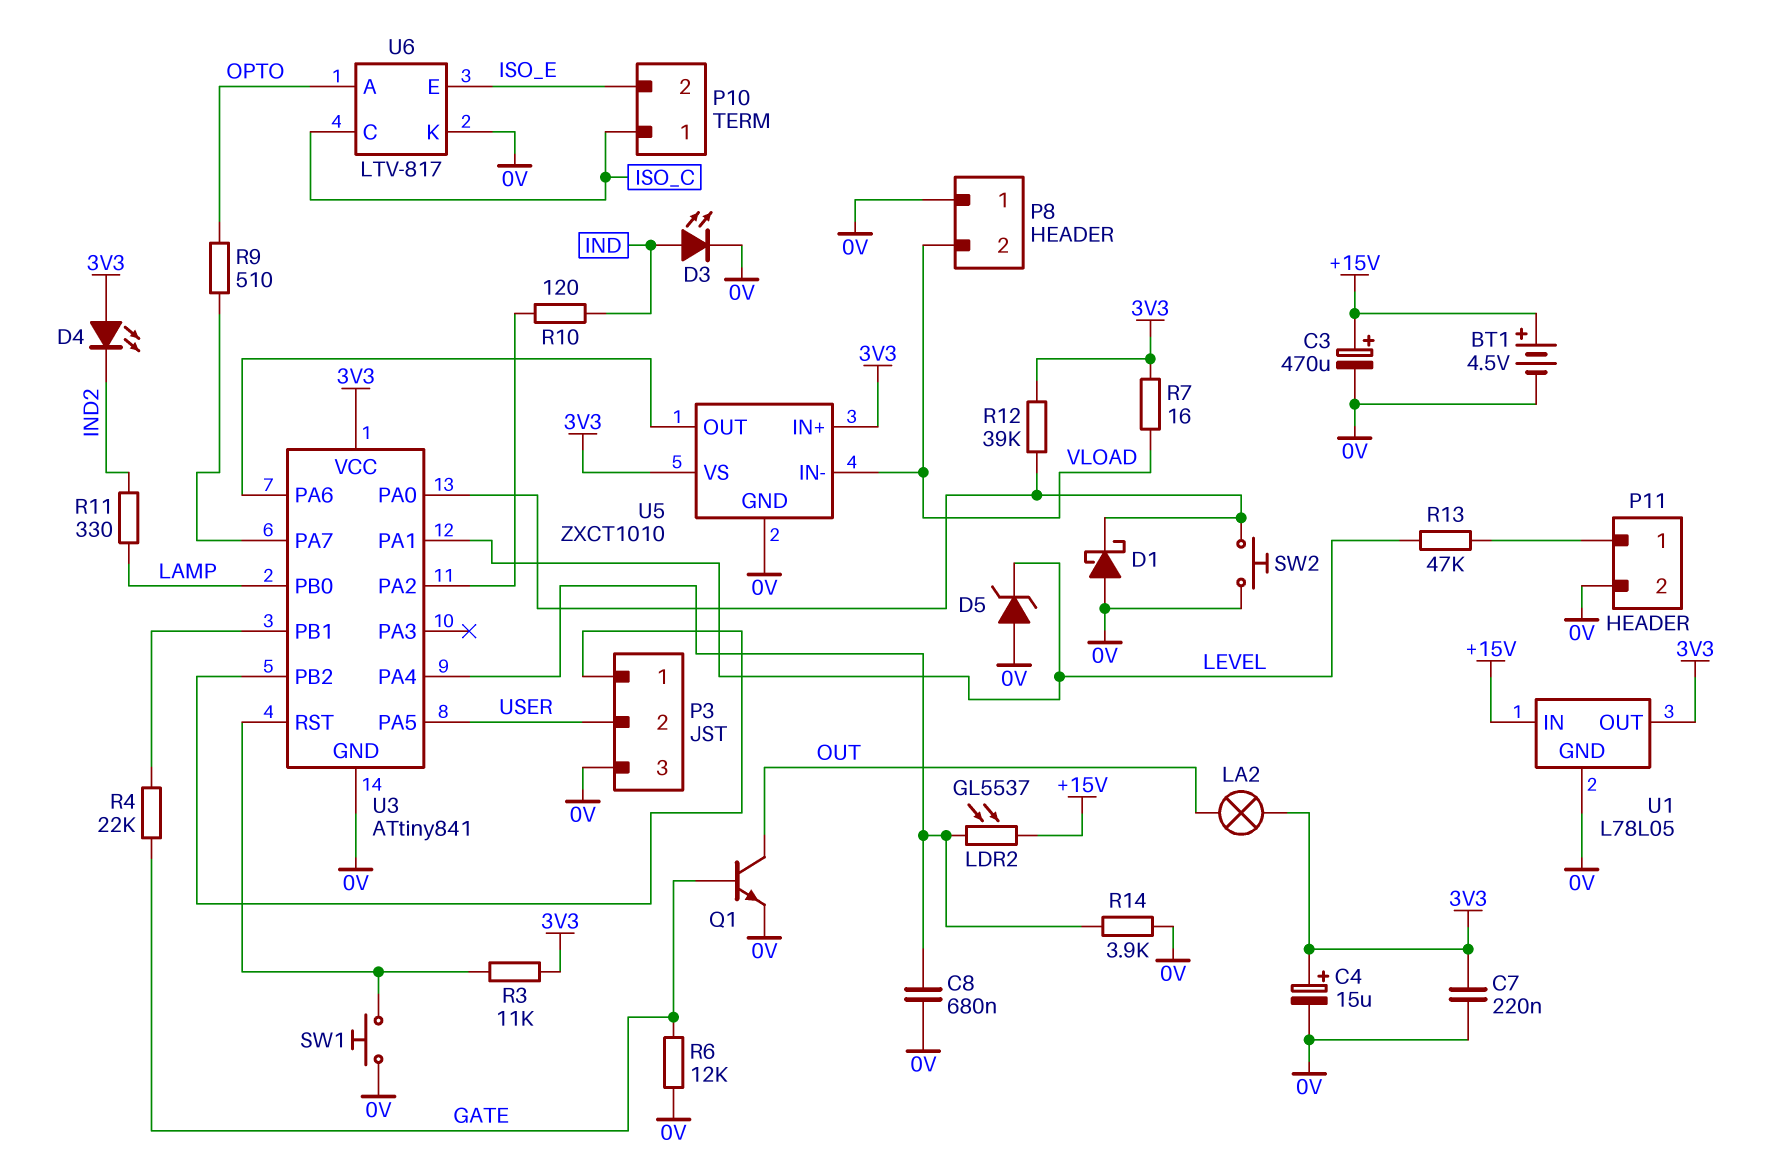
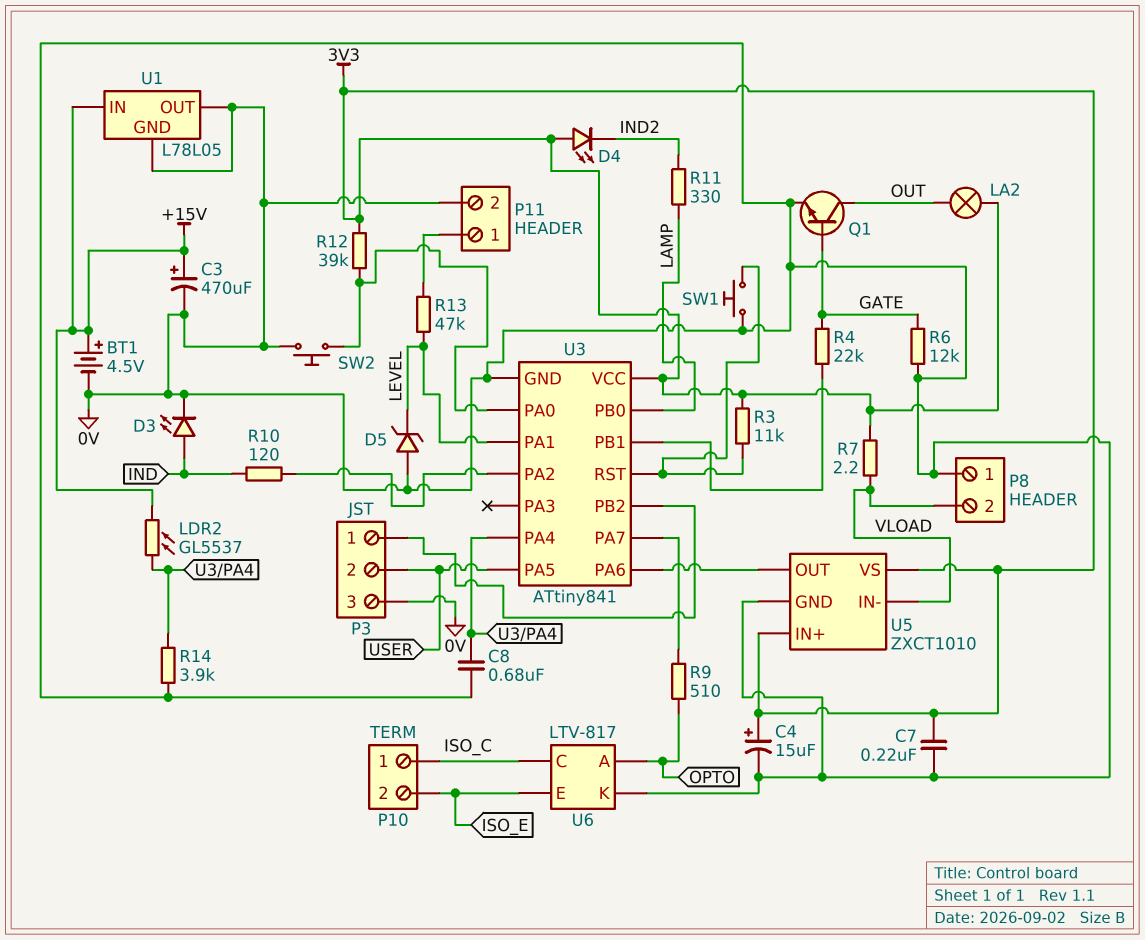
D1: schottky (A 0V, K U3/PA0) -> none
R7: 16 (3V3, VLOAD) -> 2.2 (3V3, VLOAD)
U1 pin OUT: 3V3 -> 0V

